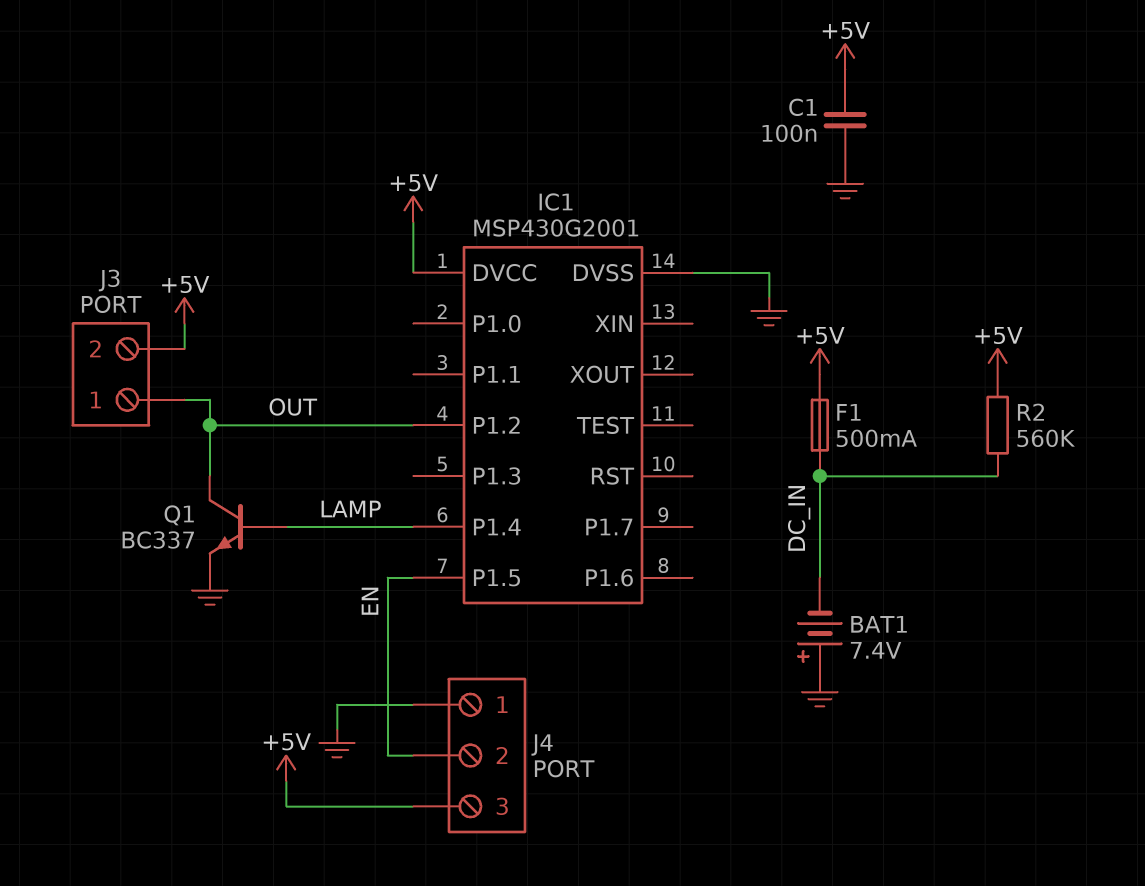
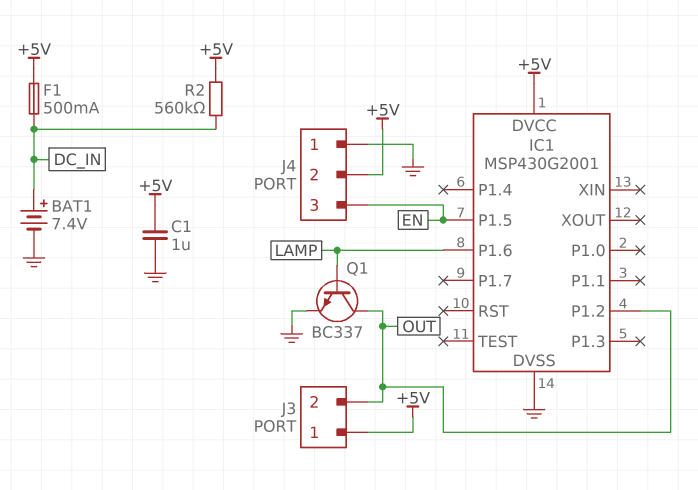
BAT1: 7.4V (plus GND, minus DC_IN) -> 7.4V (plus DC_IN, minus GND)
C1: 100nF (+5V, GND) -> 1uF (+5V, GND)
IC1 pin P1.4: LAMP -> none
IC1 pin P1.6: none -> LAMP
J3 pin 1: OUT -> +5V
J3 pin 2: +5V -> OUT
J4 pin 2: EN -> +5V
J4 pin 3: +5V -> EN

